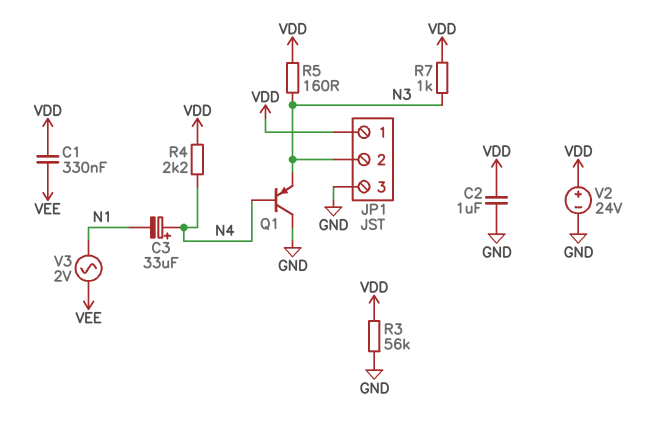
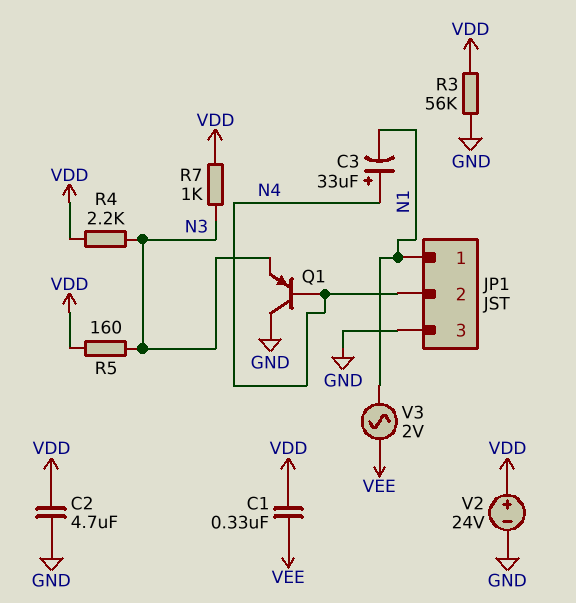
C2: 1uF (GND, VDD) -> 4.7uF (GND, VDD)
JP1 pin 1: VDD -> N1
JP1 pin 2: N3 -> N4
R4: 2.2k (N4, VDD) -> 2.2k (N3, VDD)

